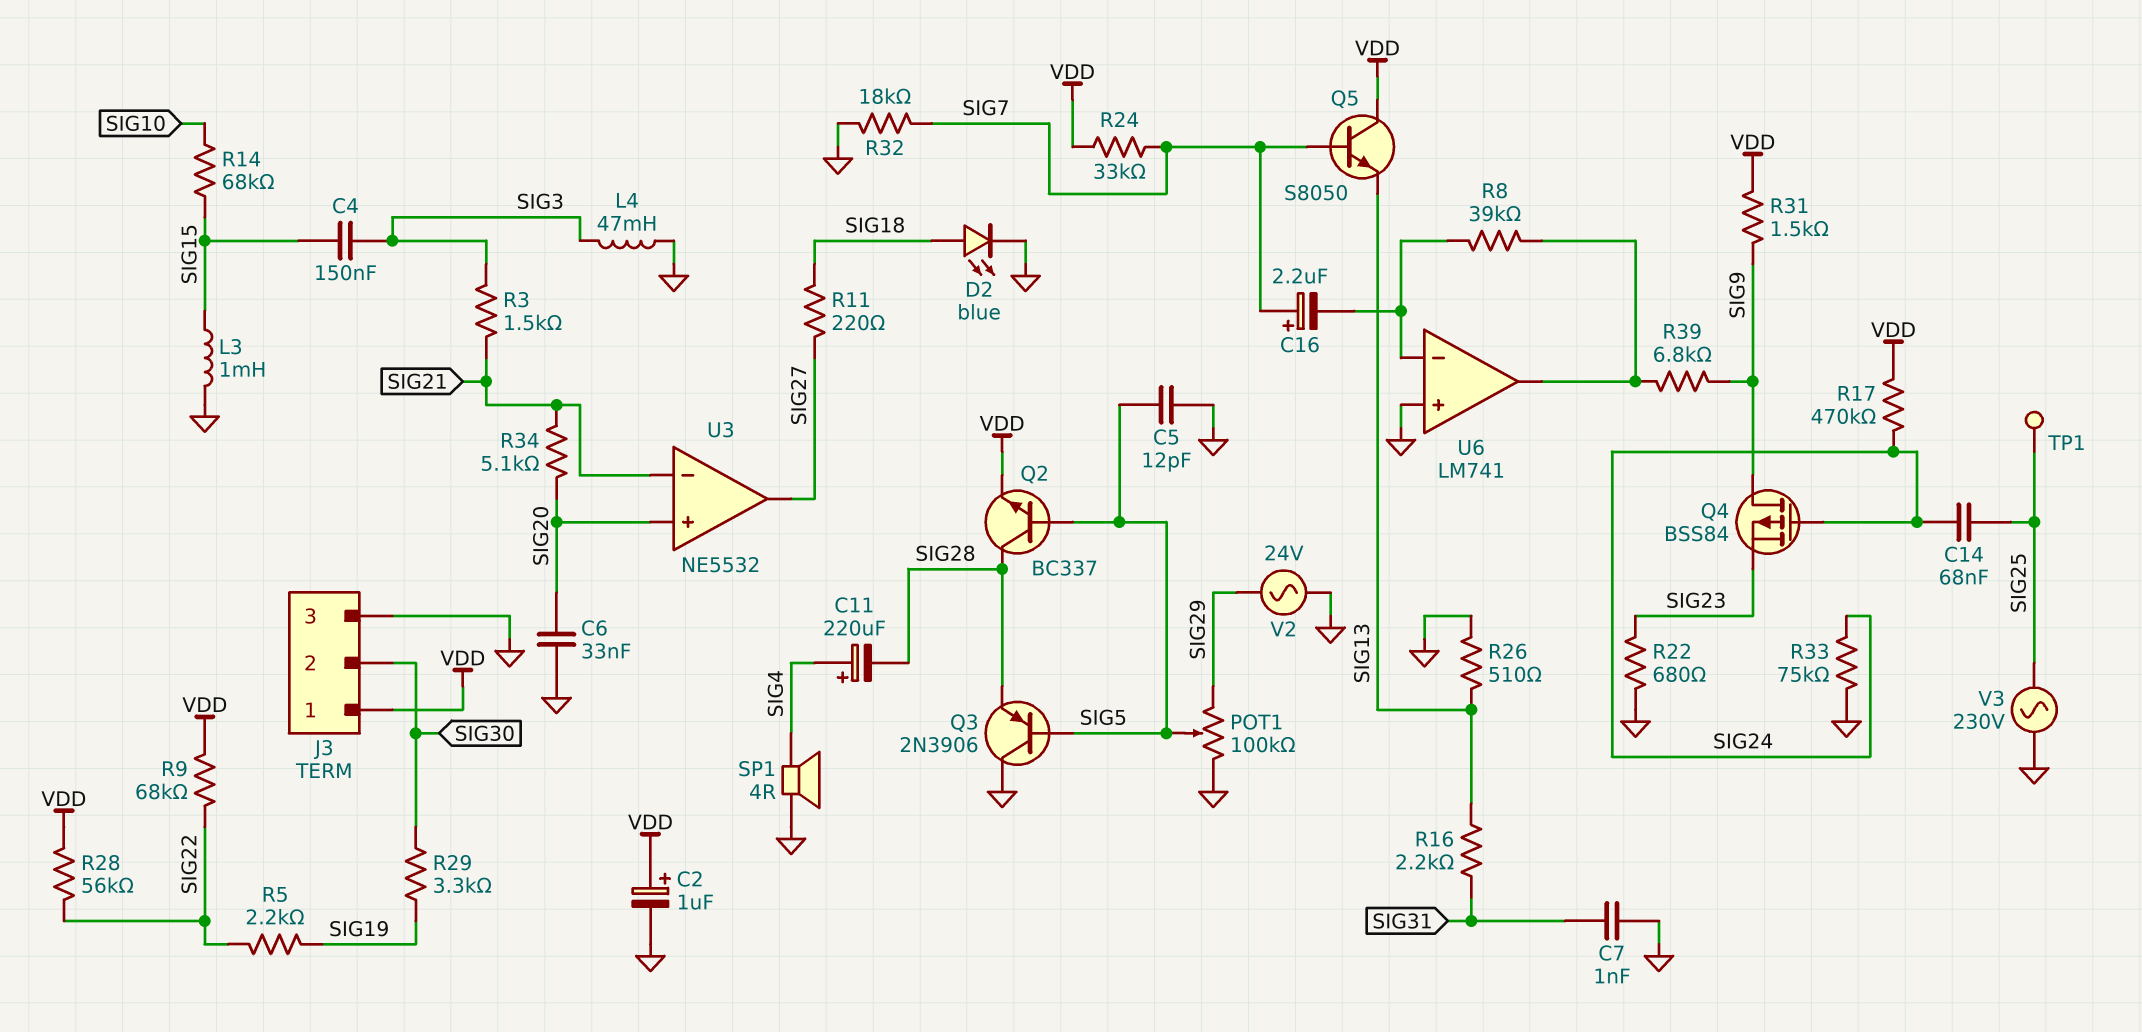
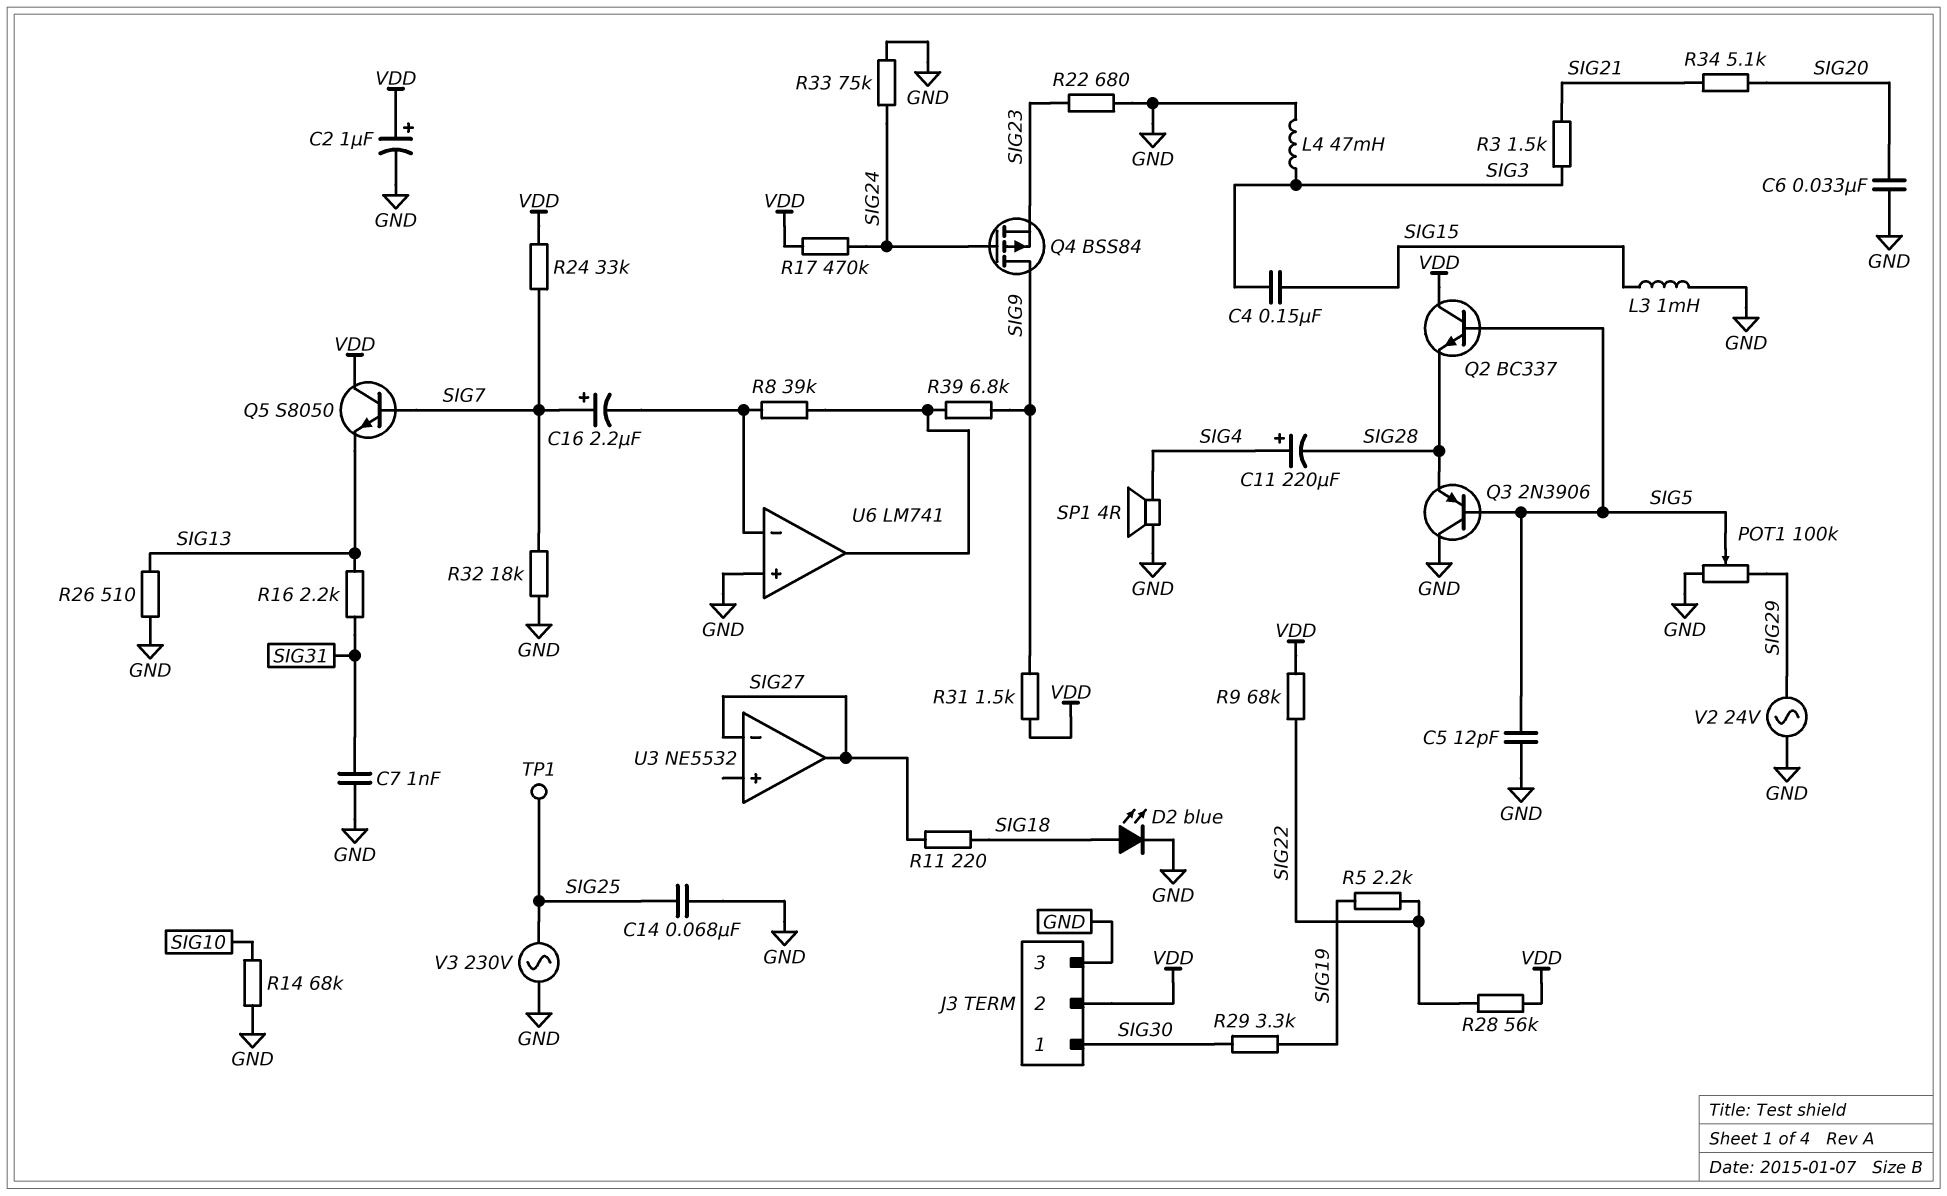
C14: 68nF (SIG24, SIG25) -> 68nF (GND, SIG25)
J3 pin 1: VDD -> SIG30
J3 pin 2: SIG30 -> VDD
Q2: NPN BC337 (B SIG5, C SIG28, E VDD) -> NPN BC337 (B SIG5, C VDD, E SIG28)
R14: 68k (SIG10, SIG15) -> 68k (GND, SIG10)
U3 pin in+: SIG20 -> none
U3 pin in-: SIG21 -> SIG27

